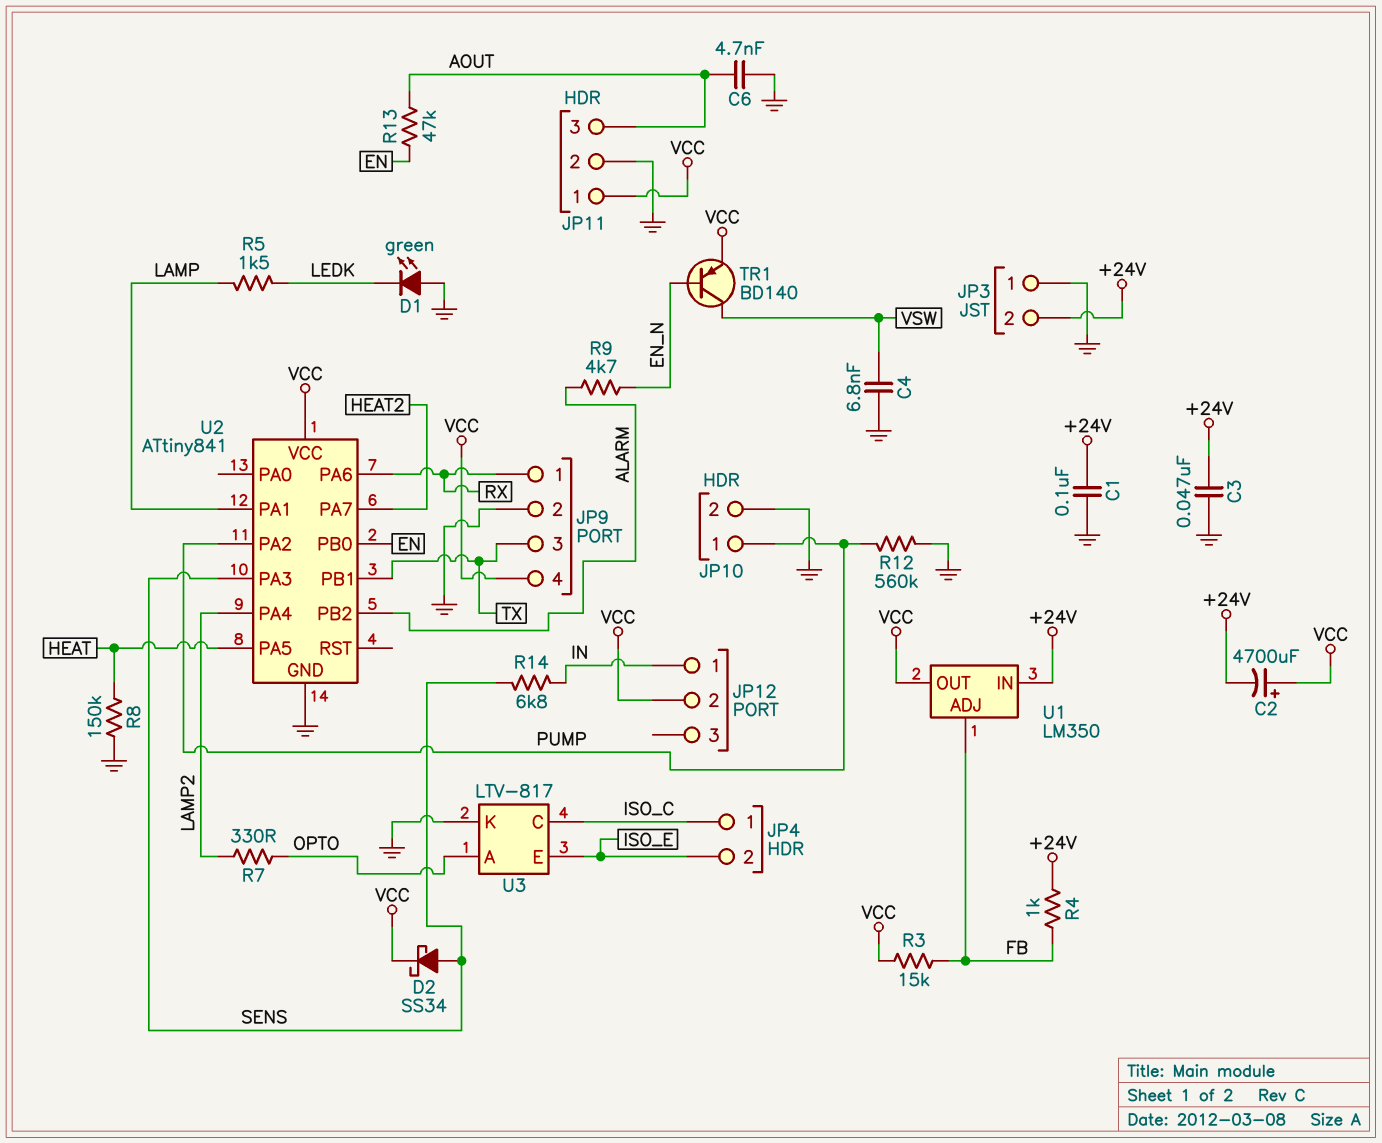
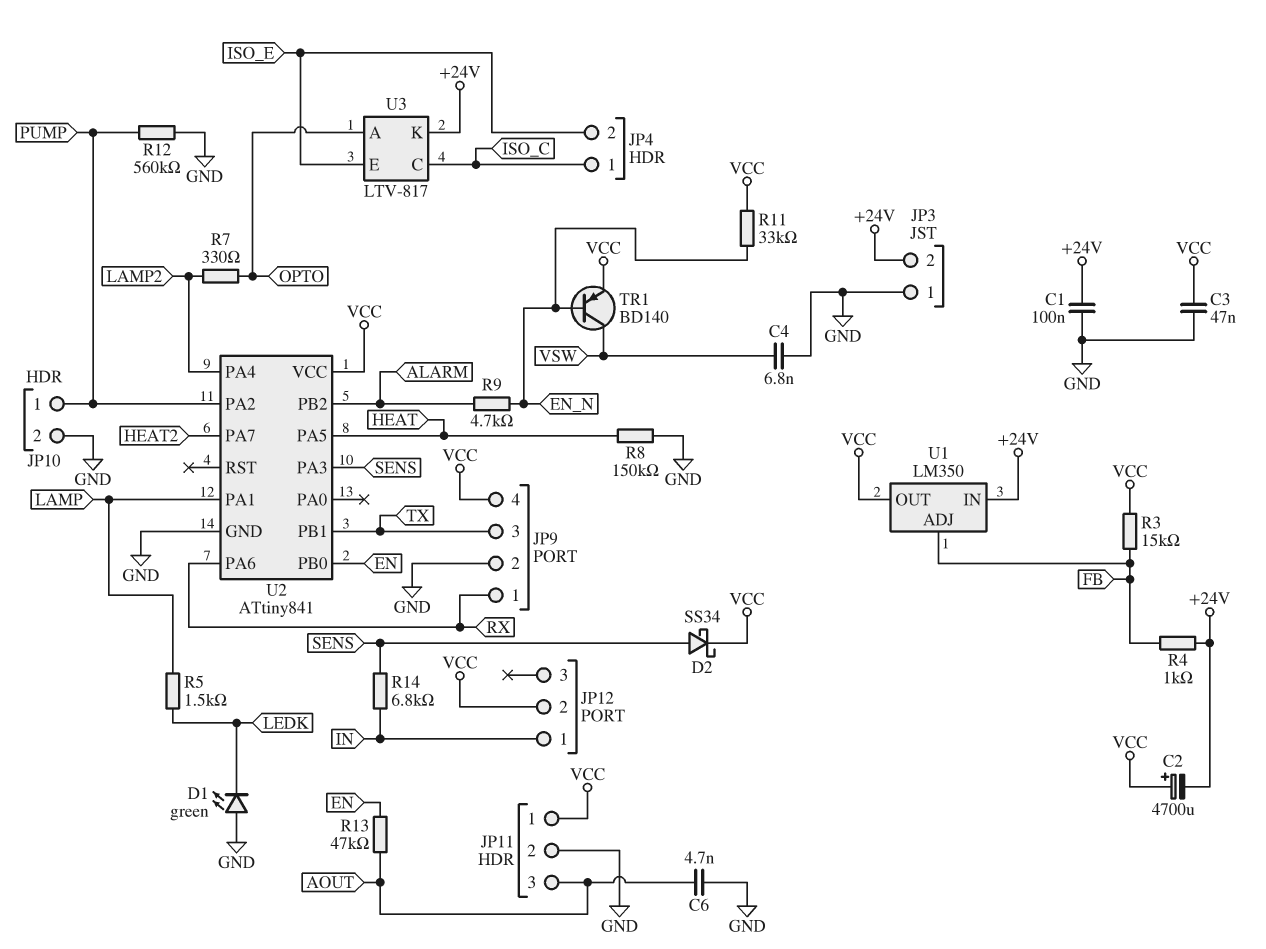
C3: 47nF (+24V, GND) -> 47nF (GND, VCC)
R11: none -> 33k (EN_N, VCC)
U3 pin K: GND -> +24V

